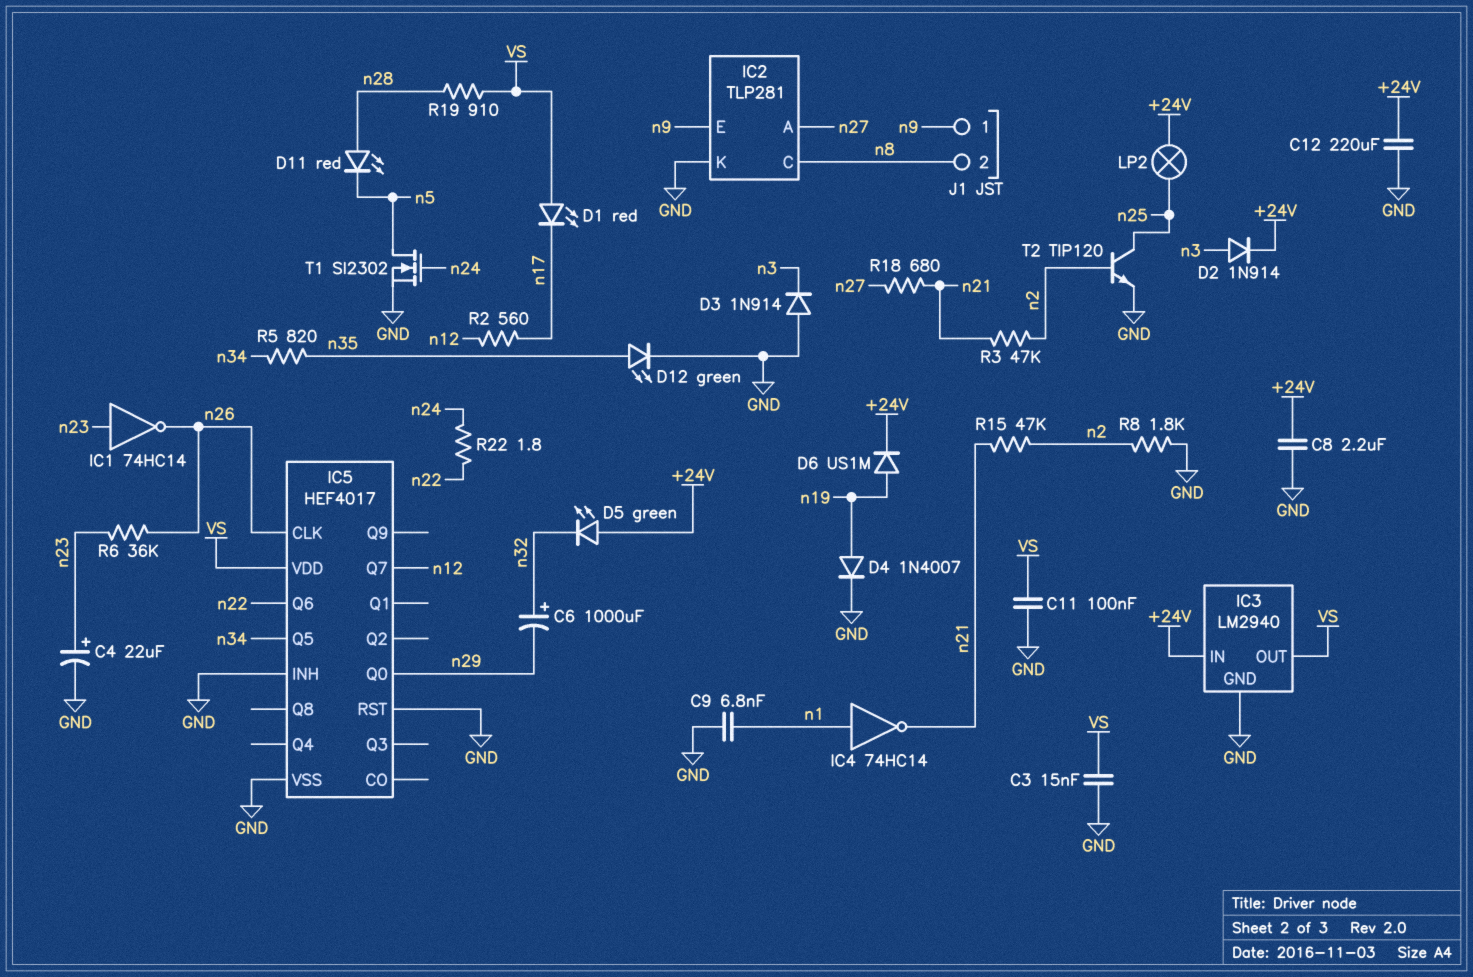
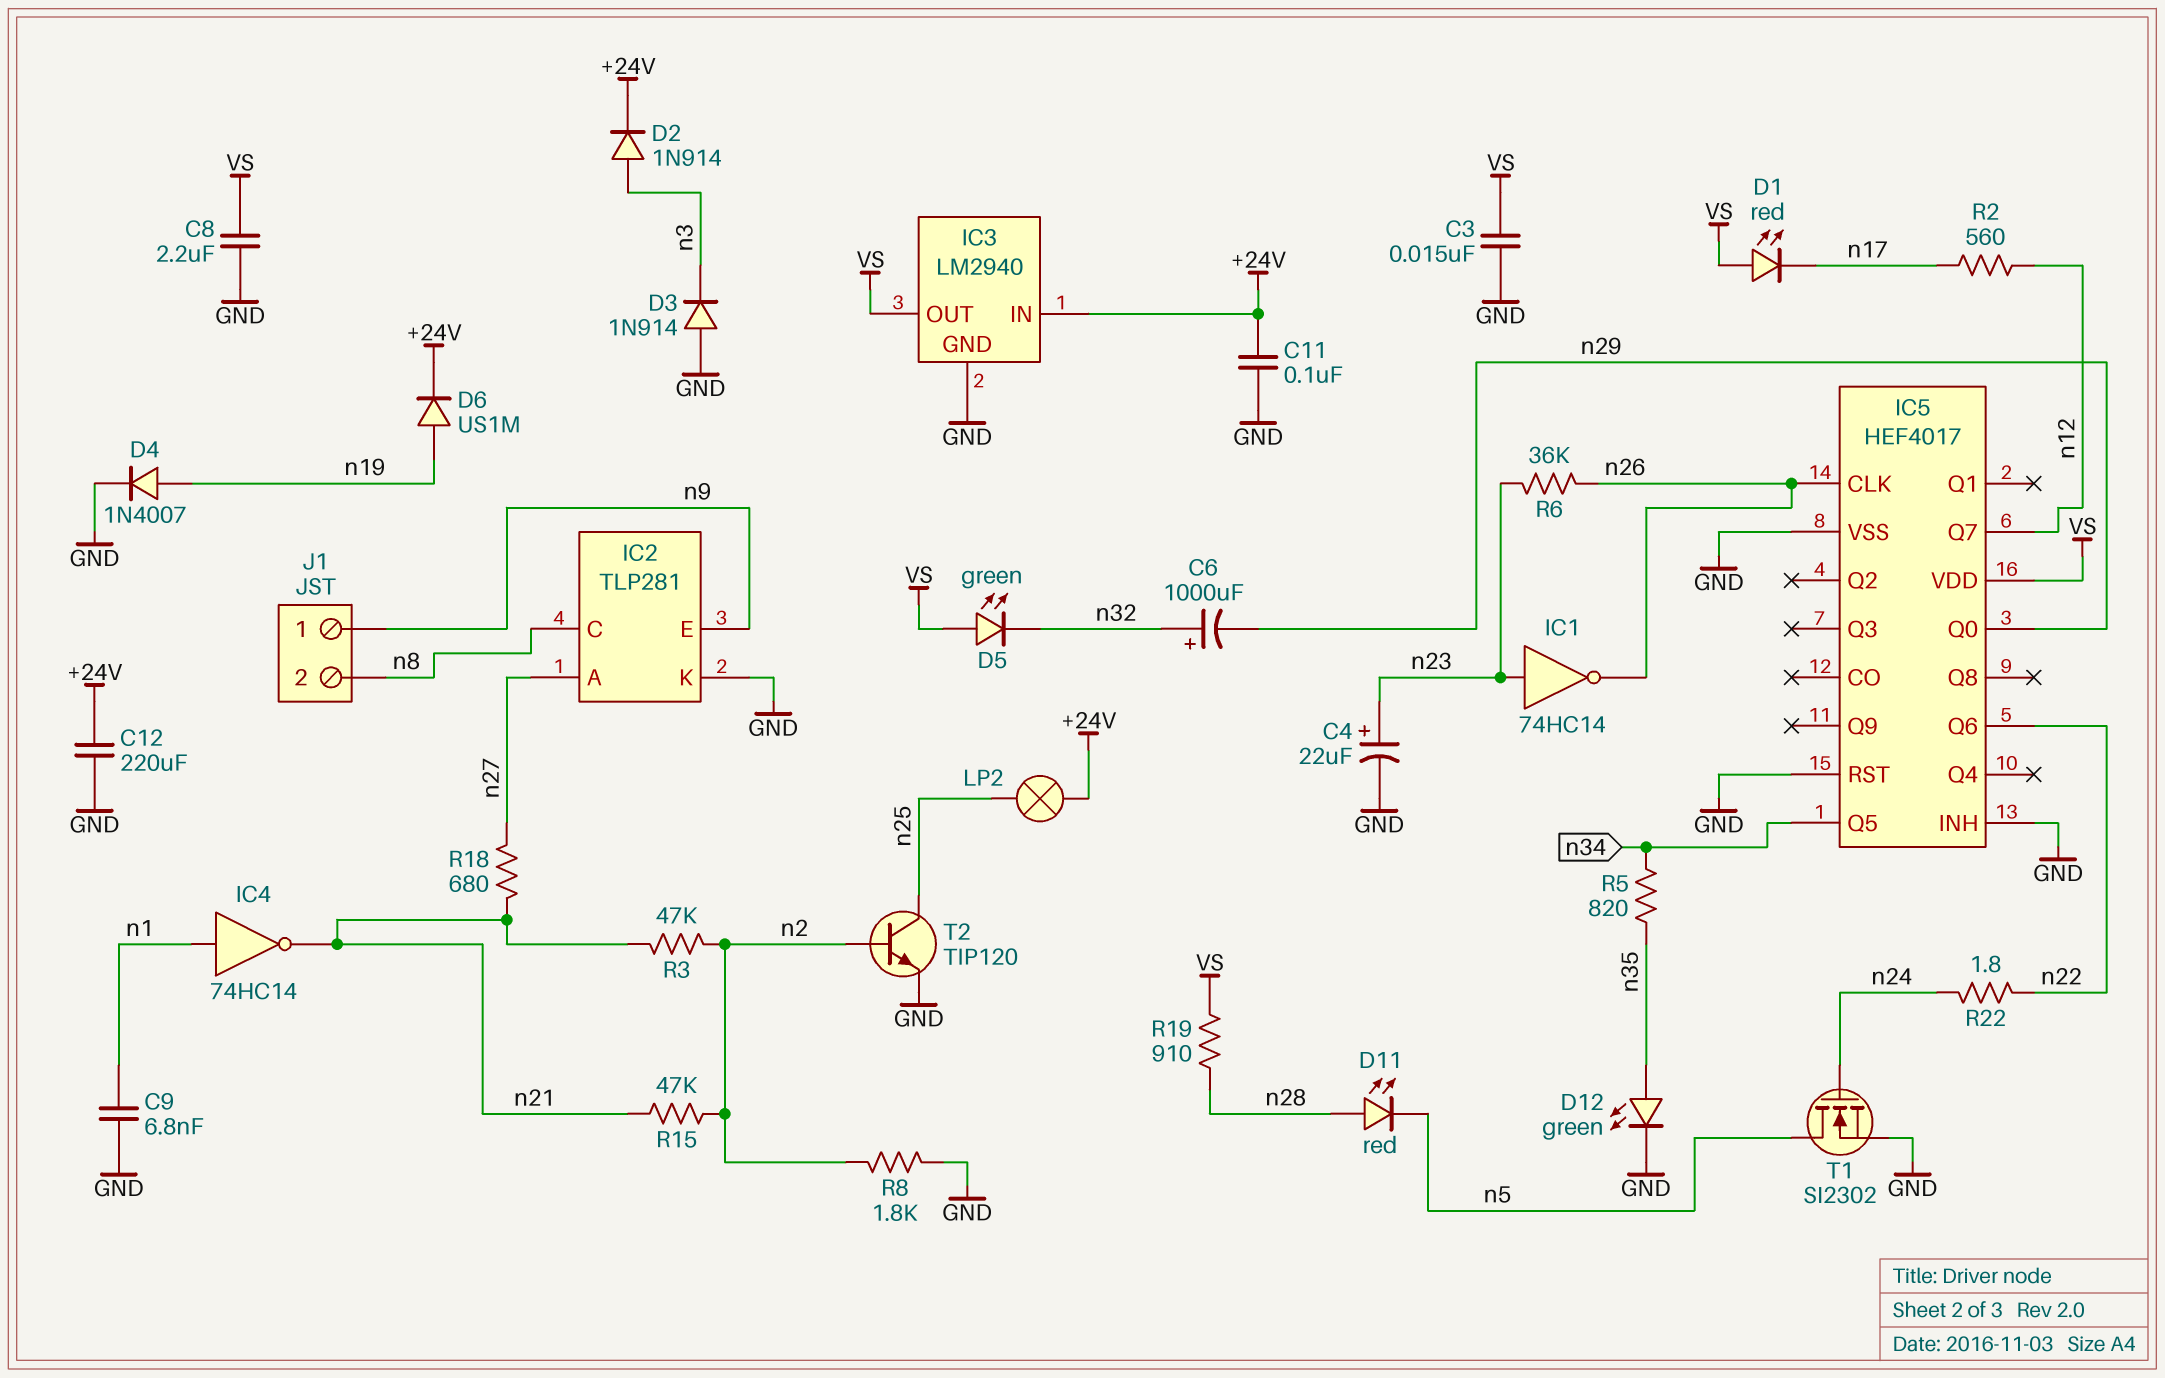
C8: 2.2uF (+24V, GND) -> 2.2uF (GND, VS)
C11: 100nF (GND, VS) -> 100nF (+24V, GND)
D5: LED green (A +24V, K n32) -> LED green (A VS, K n32)

